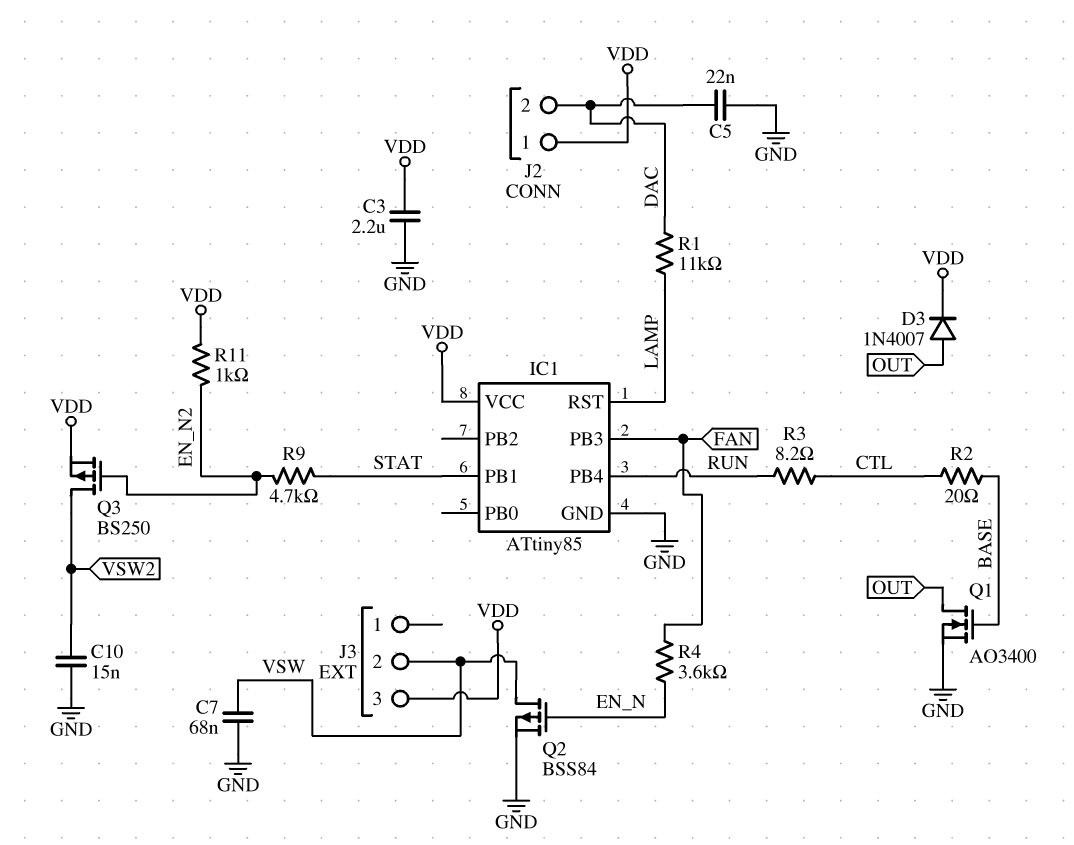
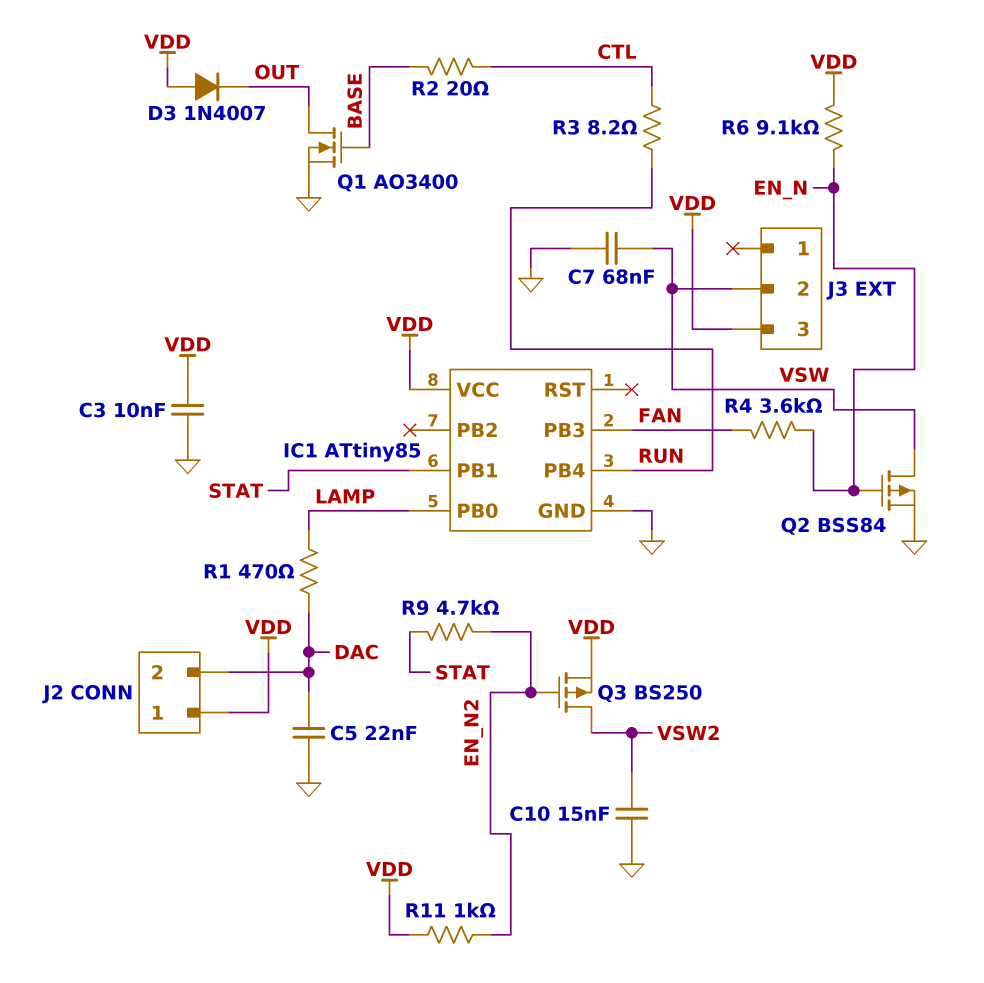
C3: 2.2uF (GND, VDD) -> 10nF (GND, VDD)
D3: diode 1N4007 (A OUT, K VDD) -> diode 1N4007 (A VDD, K OUT)
IC1 pin PB0: none -> LAMP
IC1 pin RST: LAMP -> none
R1: 11k (DAC, LAMP) -> 470 (DAC, LAMP)
R6: none -> 9.1k (EN_N, VDD)

